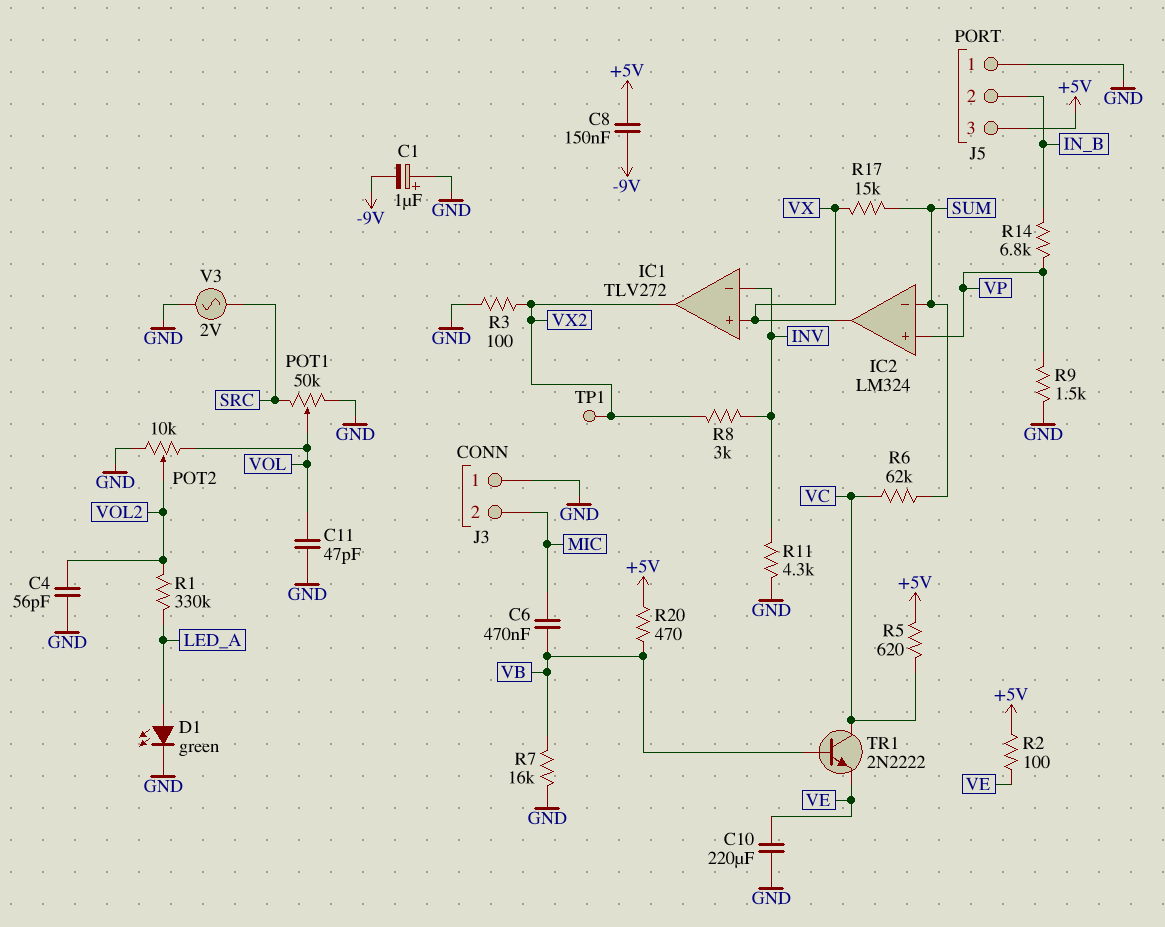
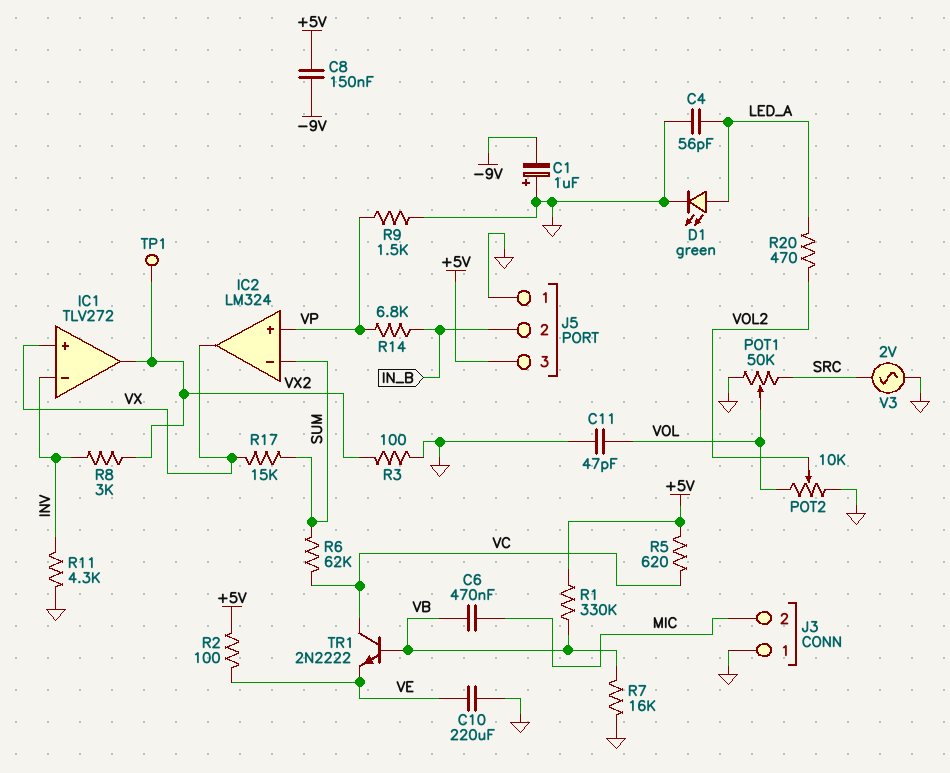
C4: 56pF (GND, VOL2) -> 56pF (GND, LED_A)
R1: 330k (LED_A, VOL2) -> 330k (+5V, VB)
R20: 470 (+5V, VB) -> 470 (LED_A, VOL2)

